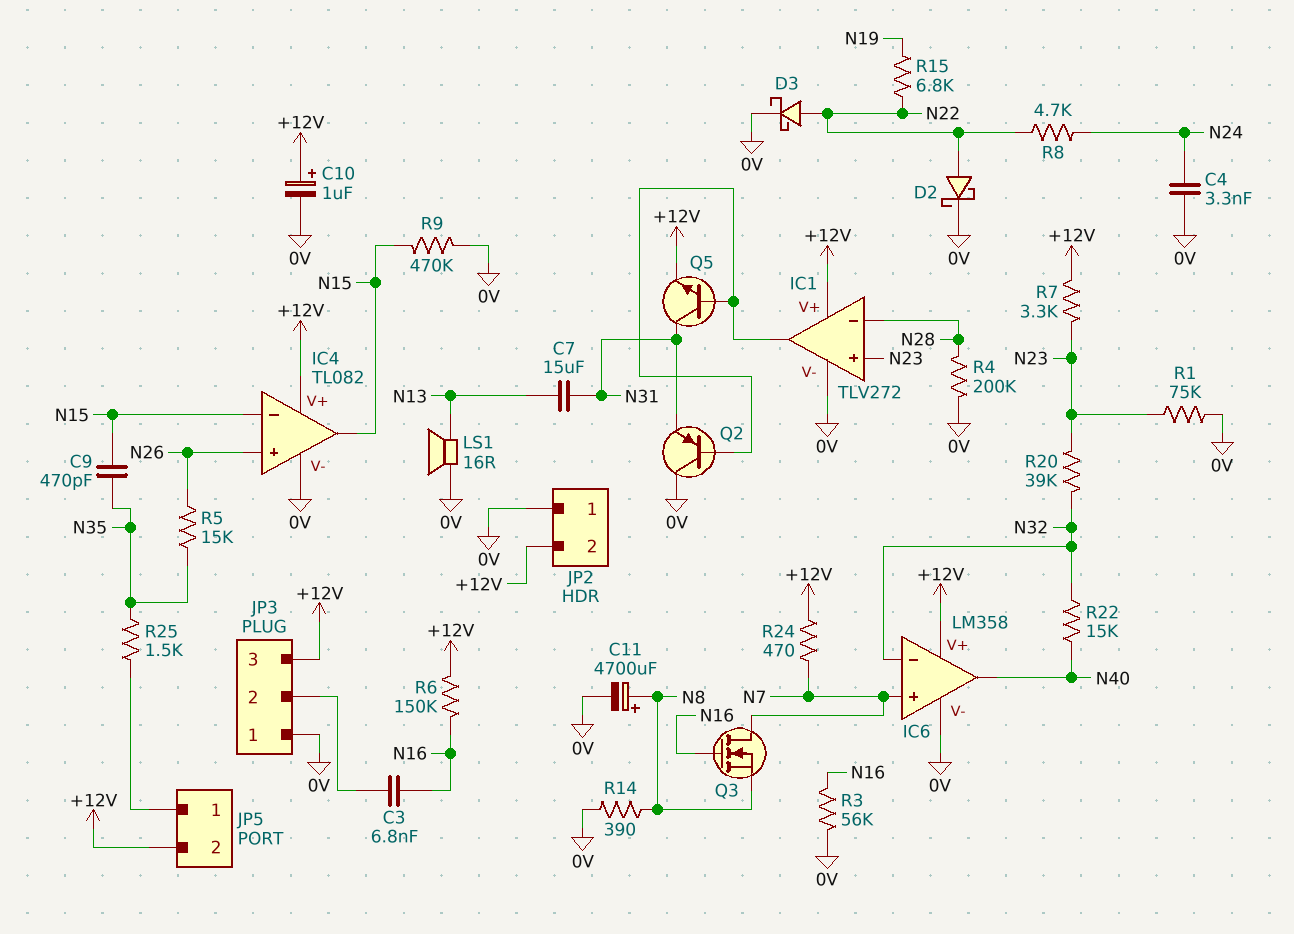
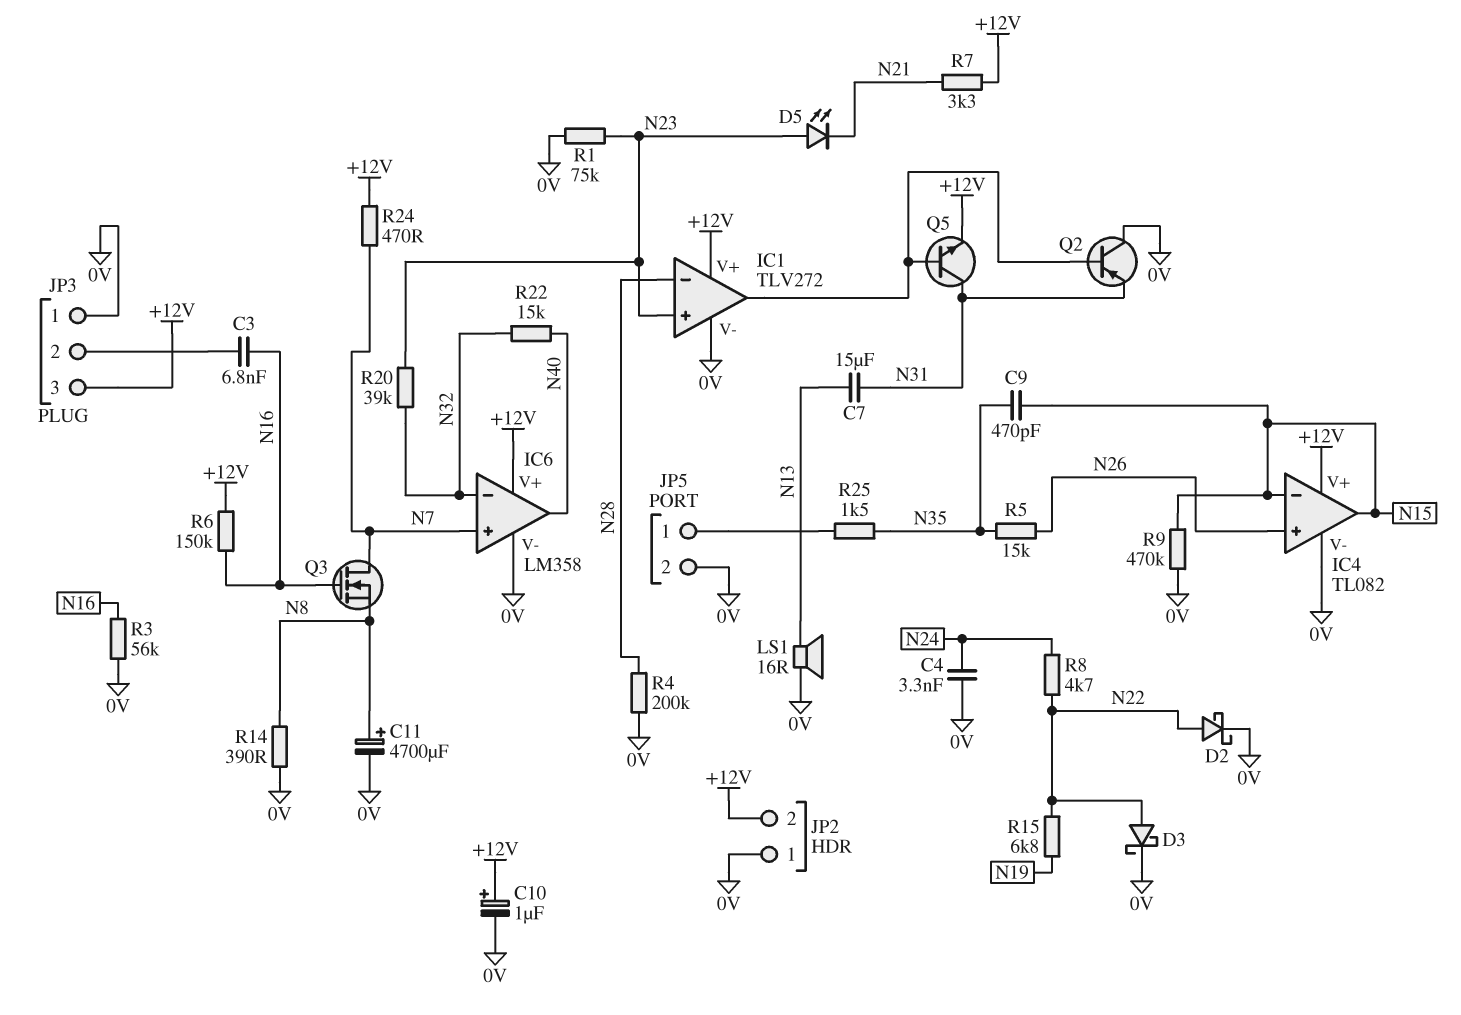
D5: none -> LED (A N23, K N21)
JP5 pin 2: +12V -> 0V
R7: 3.3k (+12V, N23) -> 3.3k (+12V, N21)

